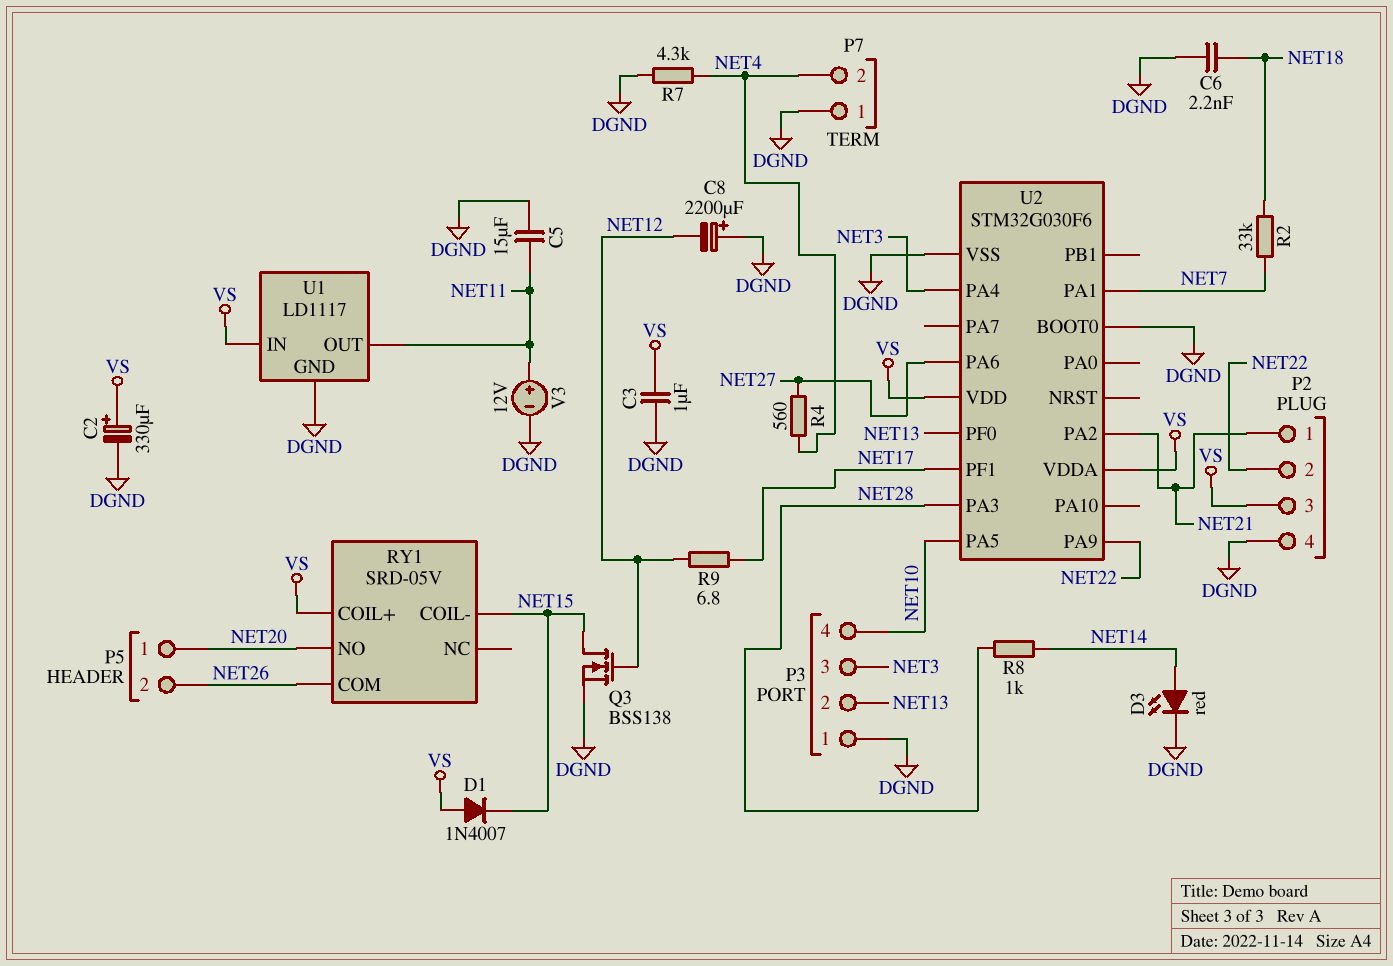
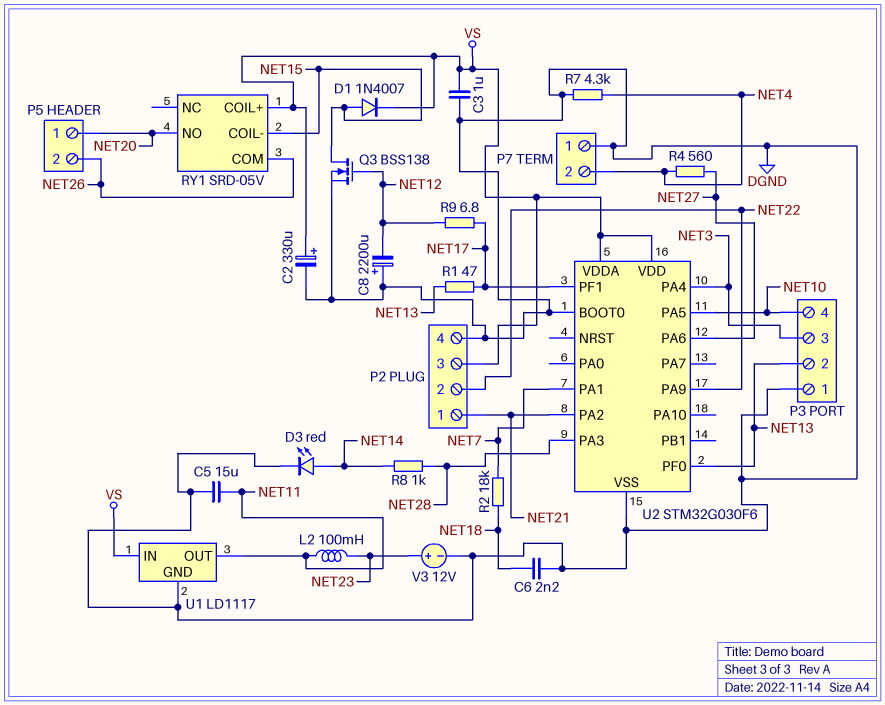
D1: diode 1N4007 (A VS, K NET15) -> diode 1N4007 (A NET15, K VS)
L2: none -> 100mH (NET11, NET23)
R1: none -> 47 (NET13, NET17)
R2: 33k (NET7, NET18) -> 18k (NET7, NET18)
V3: 12V (plus NET11, minus DGND) -> 12V (plus NET23, minus DGND)

